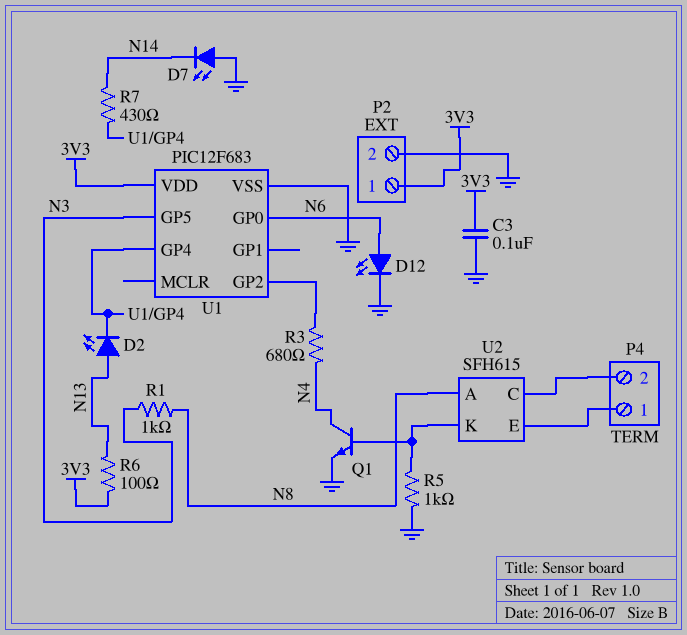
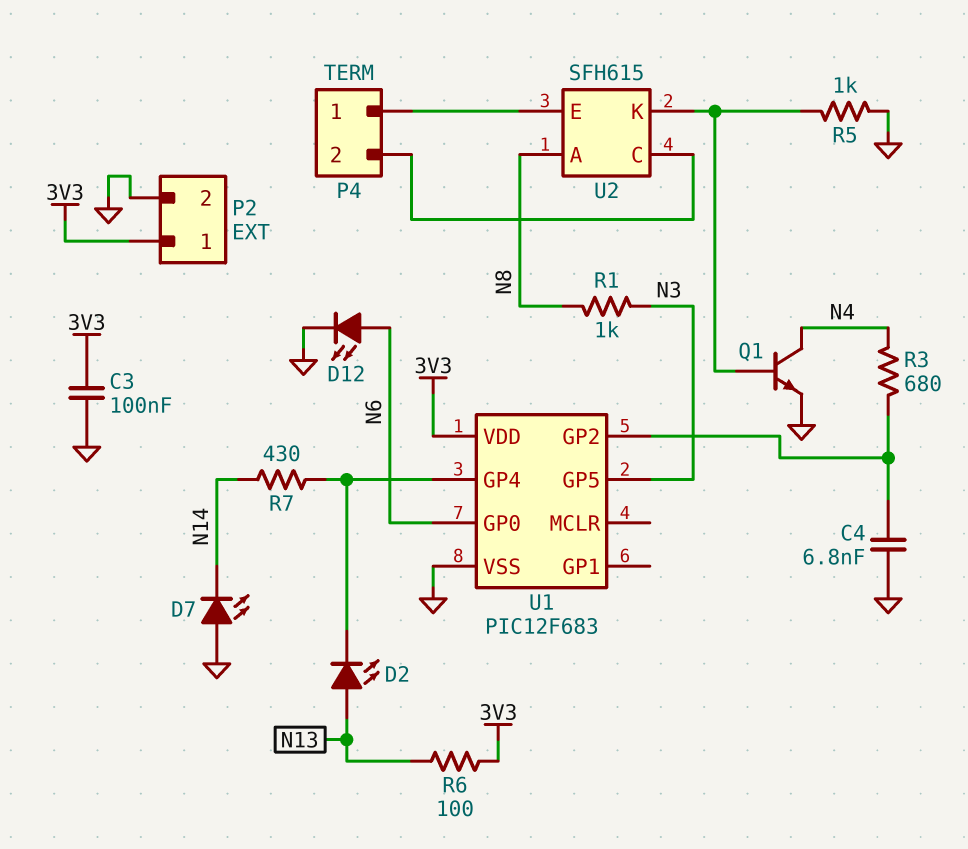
C4: none -> 6.8nF (GND, U1/GP2)

